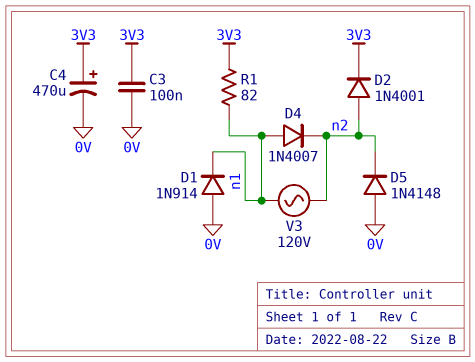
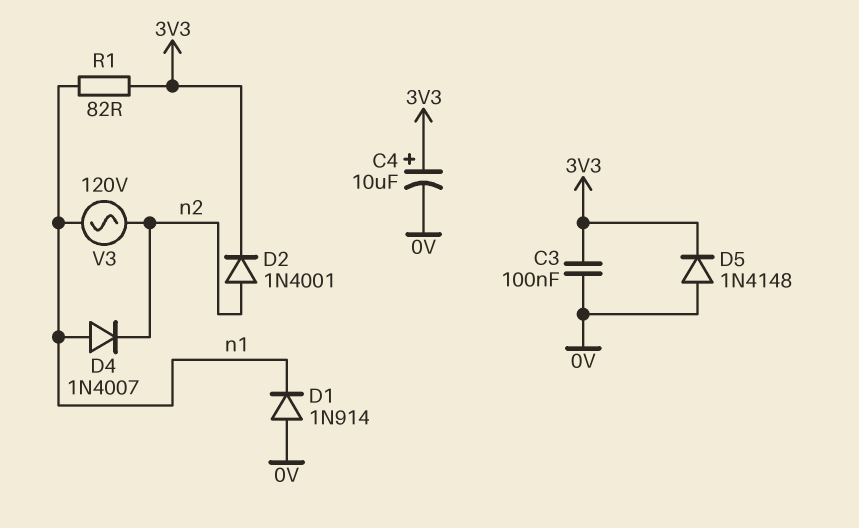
C4: 470uF (plus 3V3, minus 0V) -> 10uF (plus 3V3, minus 0V)
D5: diode 1N4148 (A 0V, K n2) -> diode 1N4148 (A 0V, K 3V3)

